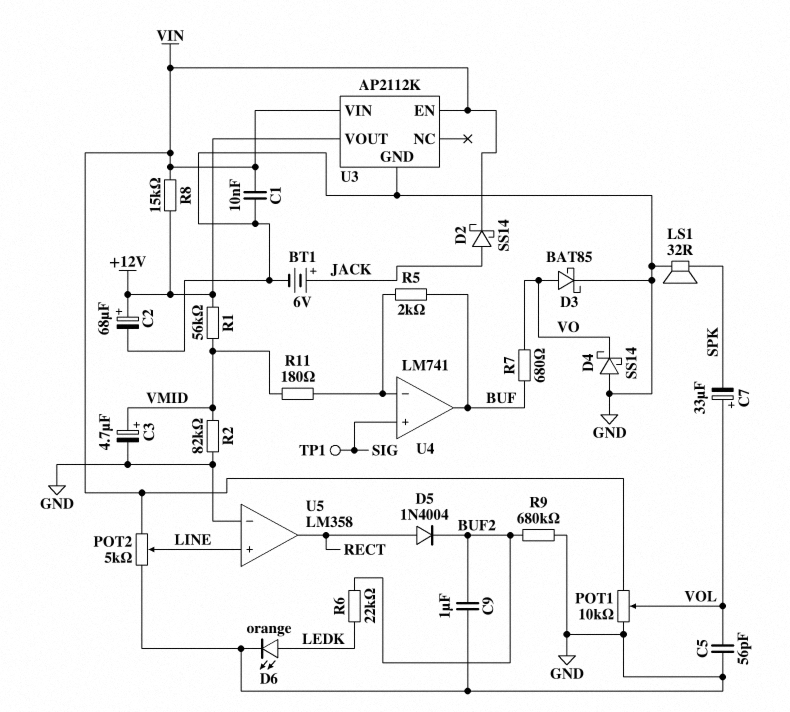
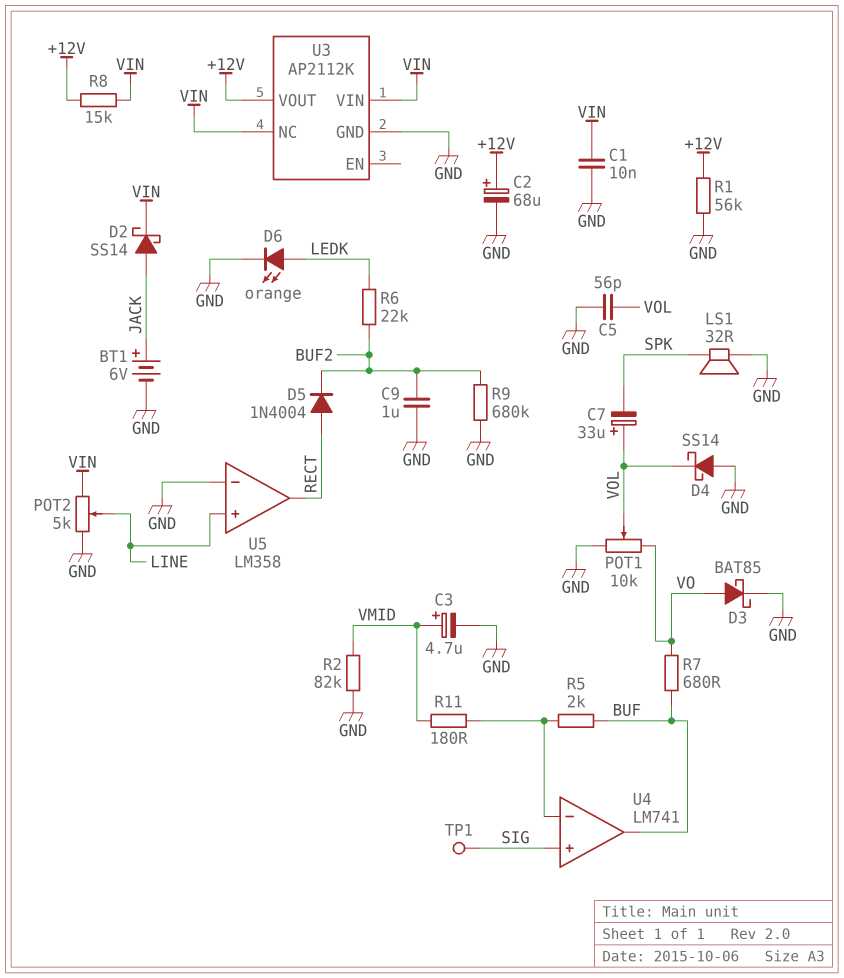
D4: schottky SS14 (A GND, K VO) -> schottky SS14 (A GND, K VOL)
POT1: 10k (GND, VIN, wiper VOL) -> 10k (GND, VO, wiper VOL)
R1: 56k (+12V, VMID) -> 56k (+12V, GND)
U3 pin EN: VIN -> none
U3 pin NC: none -> VIN

